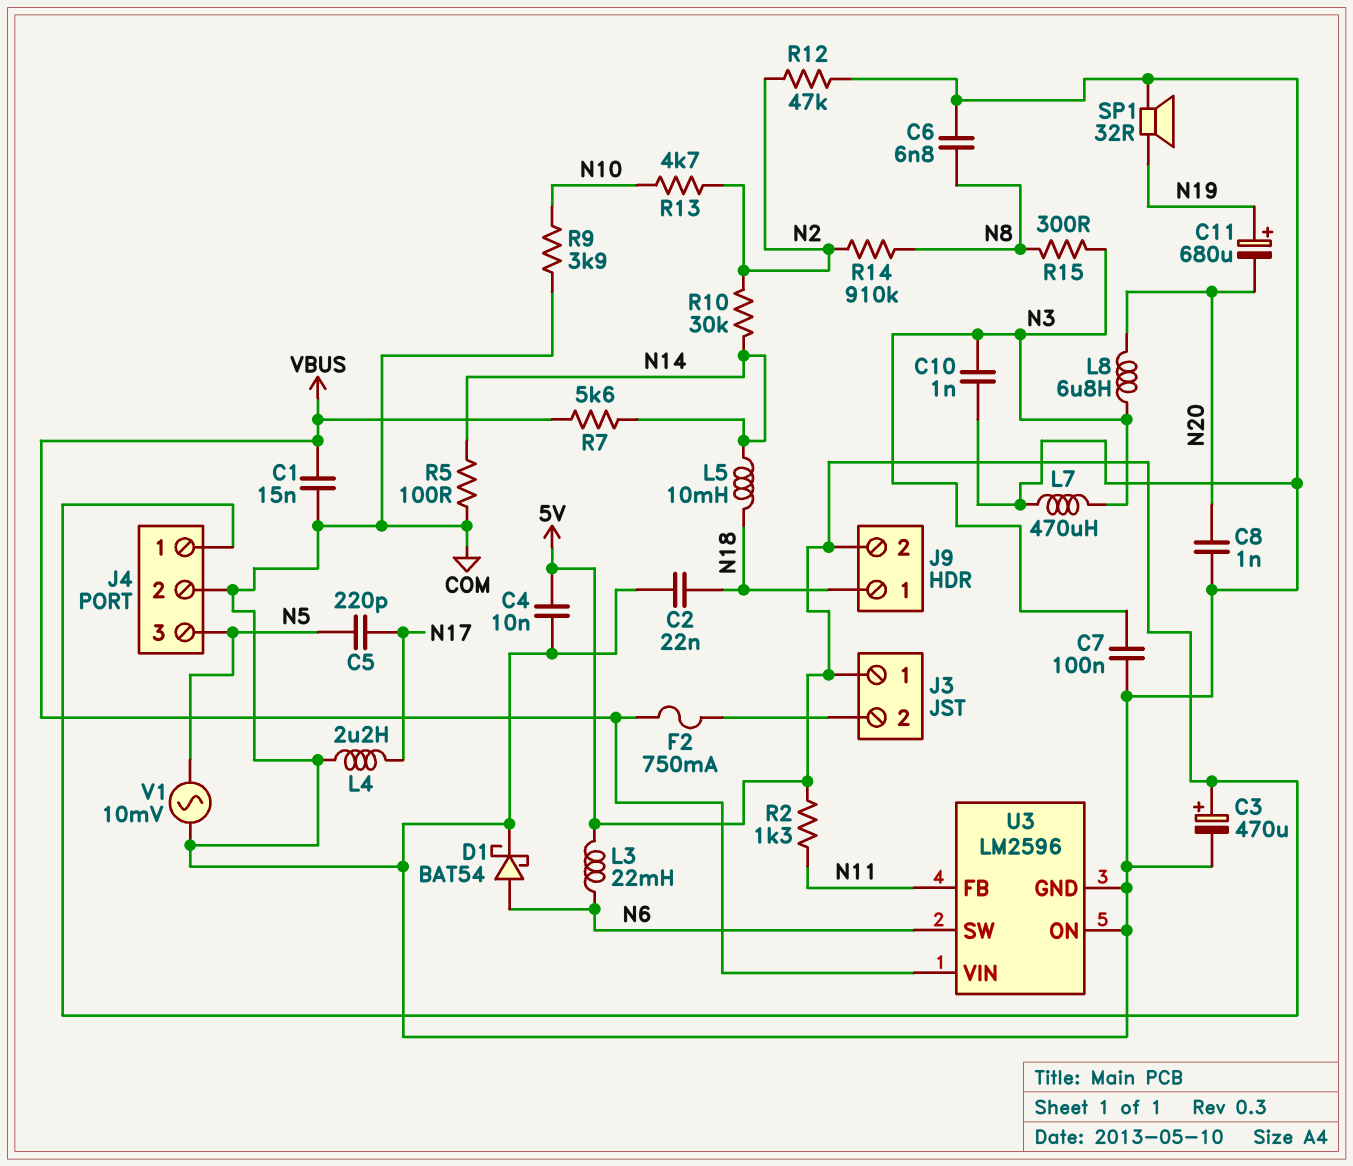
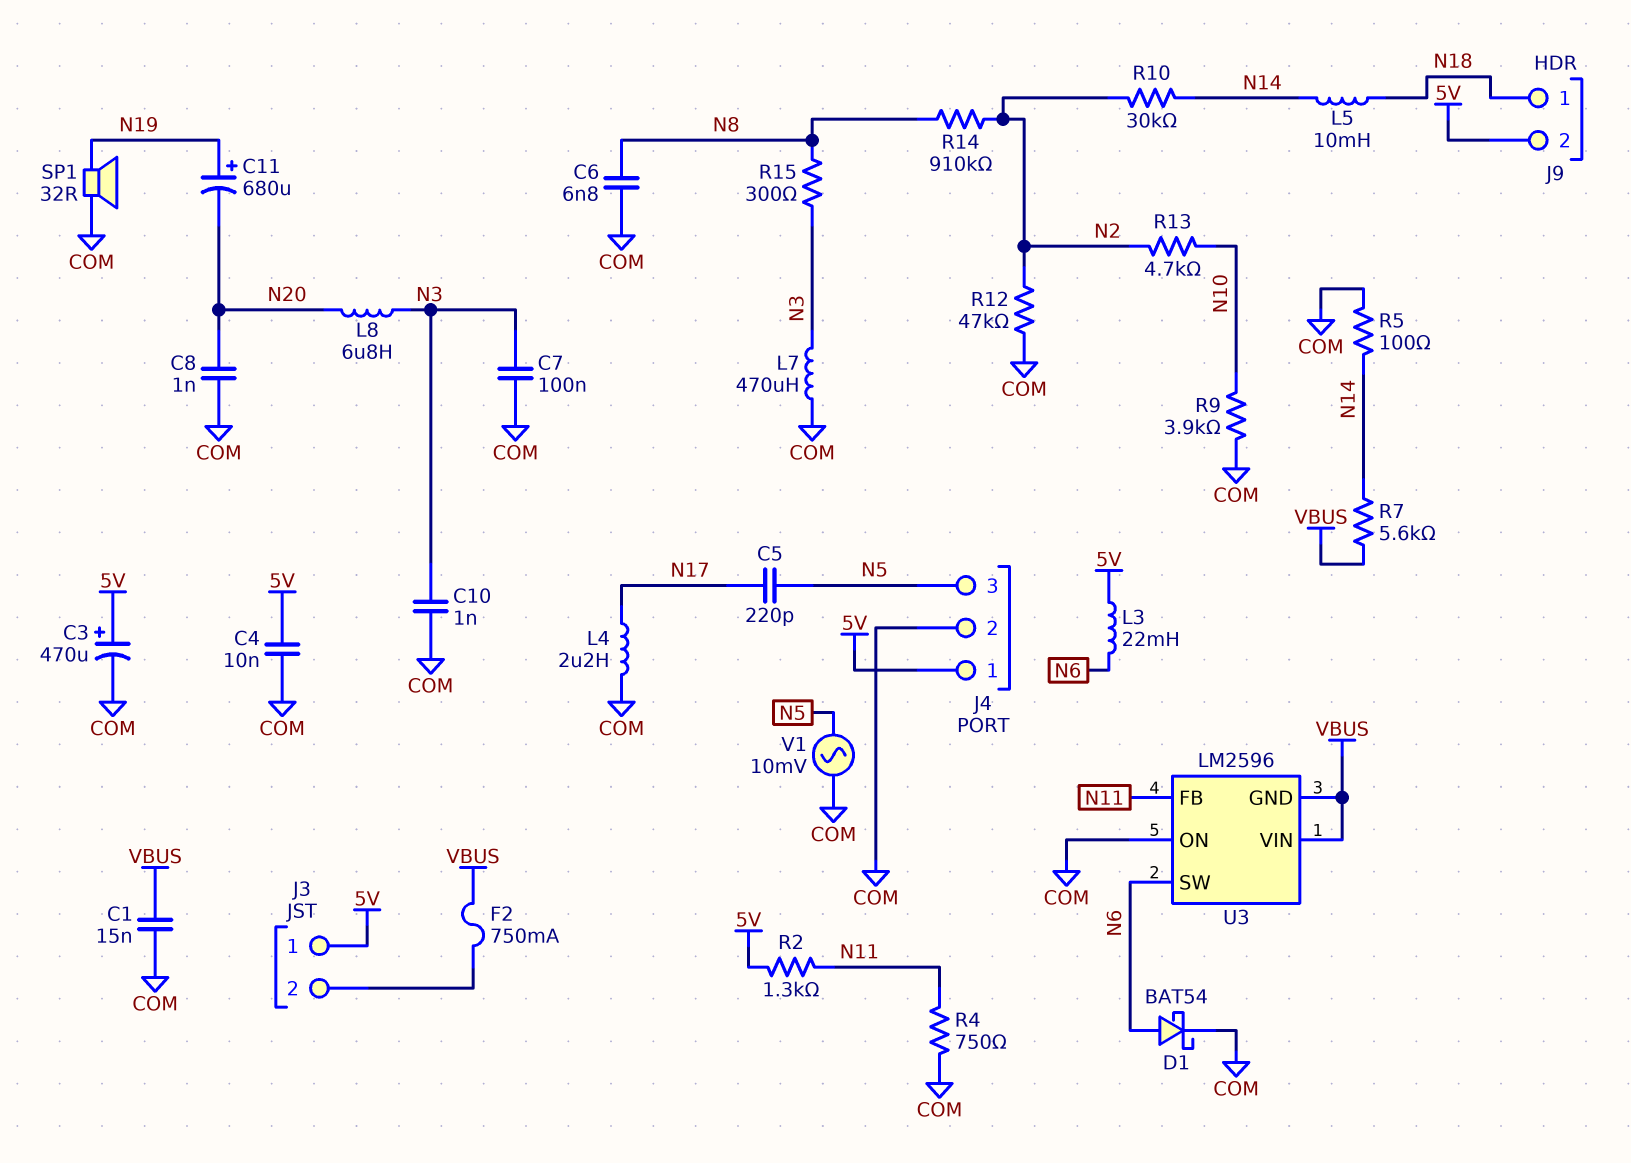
C2: 22nF (COM, N18) -> none
R4: none -> 750 (COM, N11)
U3 pin GND: COM -> VBUS

